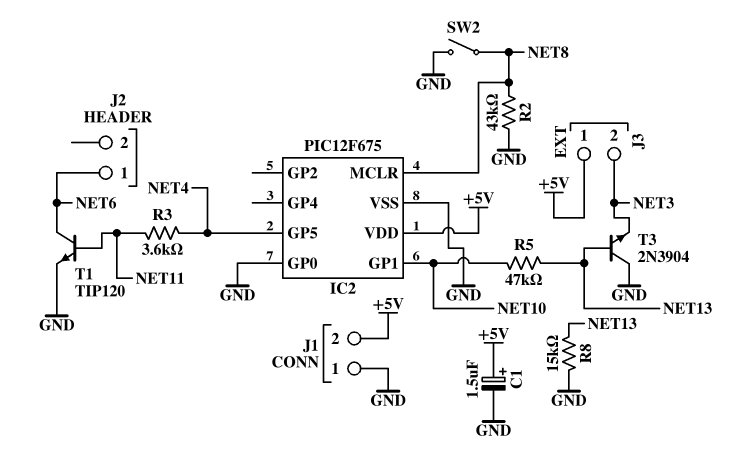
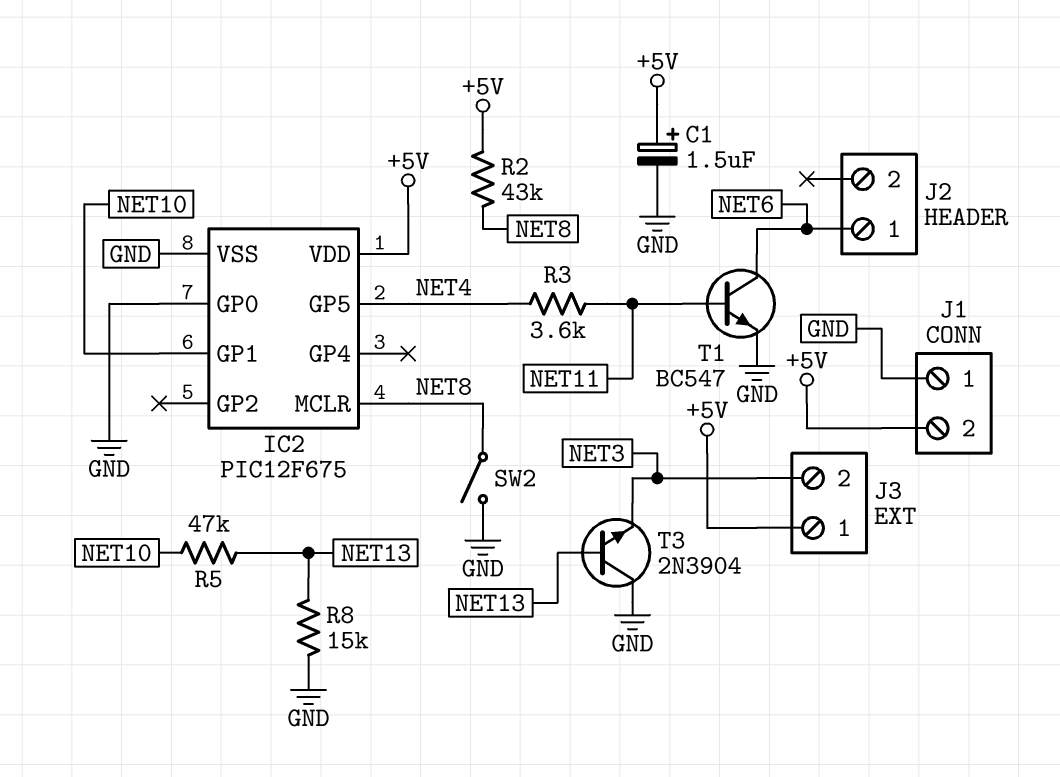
R2: 43k (GND, NET8) -> 43k (+5V, NET8)
T1: NPN TIP120 (B NET11, C NET6, E GND) -> NPN BC547 (B NET11, C NET6, E GND)

